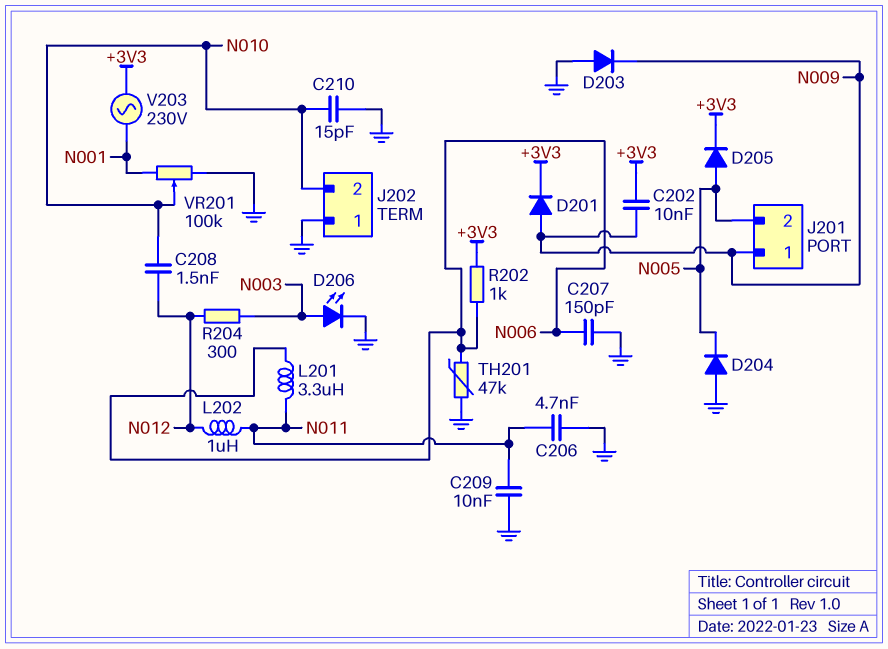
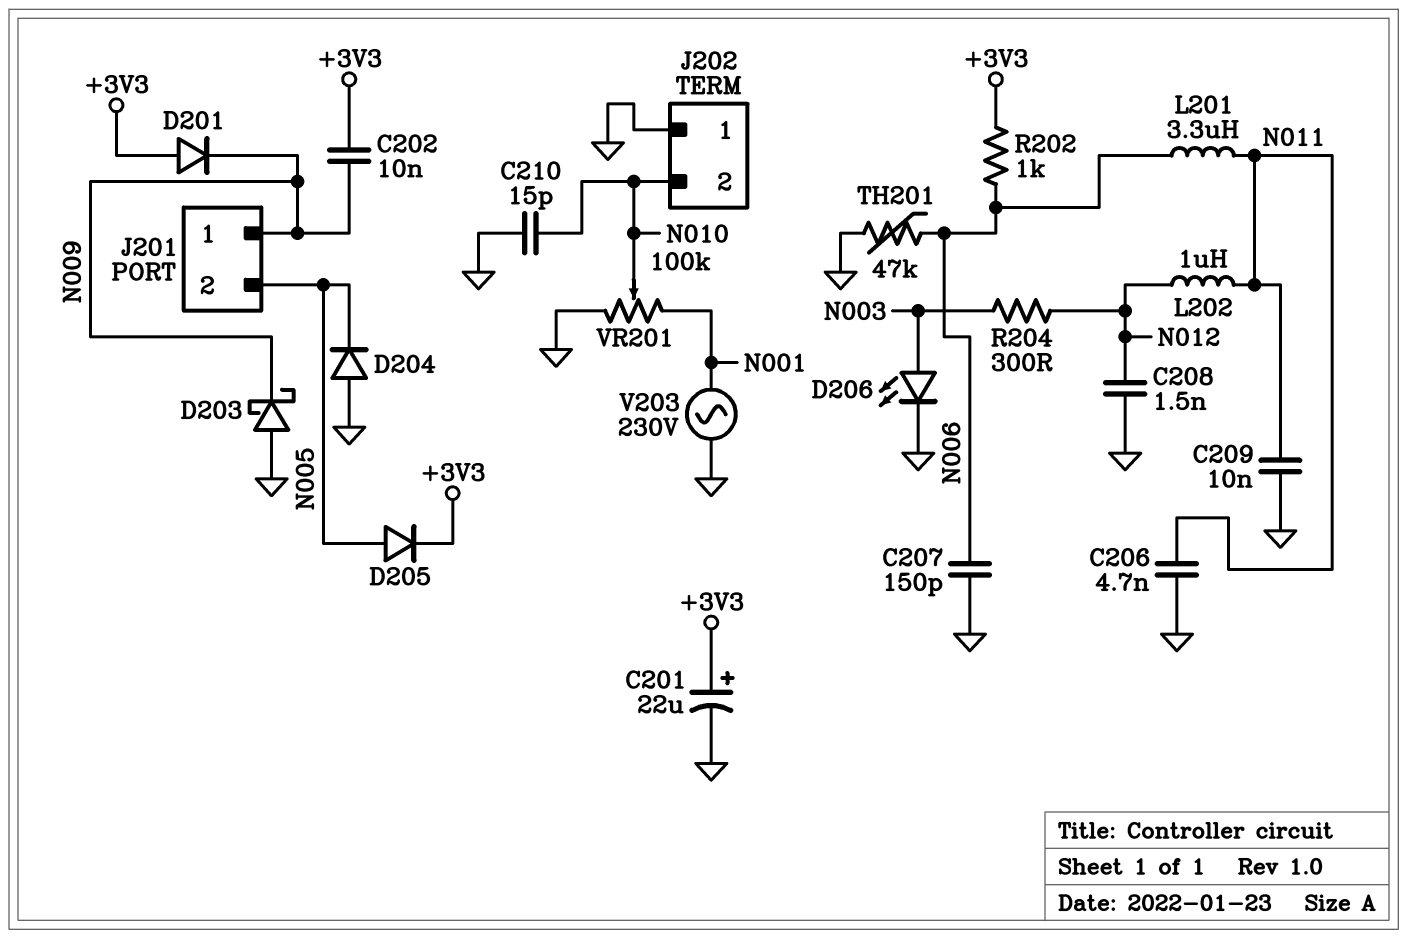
C201: none -> 22uF (plus +3V3, minus GND)
C208: 1.5nF (N010, N012) -> 1.5nF (GND, N012)
D201: diode (A N009, K +3V3) -> diode (A +3V3, K N009)
D203: diode (A GND, K N009) -> schottky (A GND, K N009)
V203: AC 230V (+3V3, N001) -> AC 230V (GND, N001)

